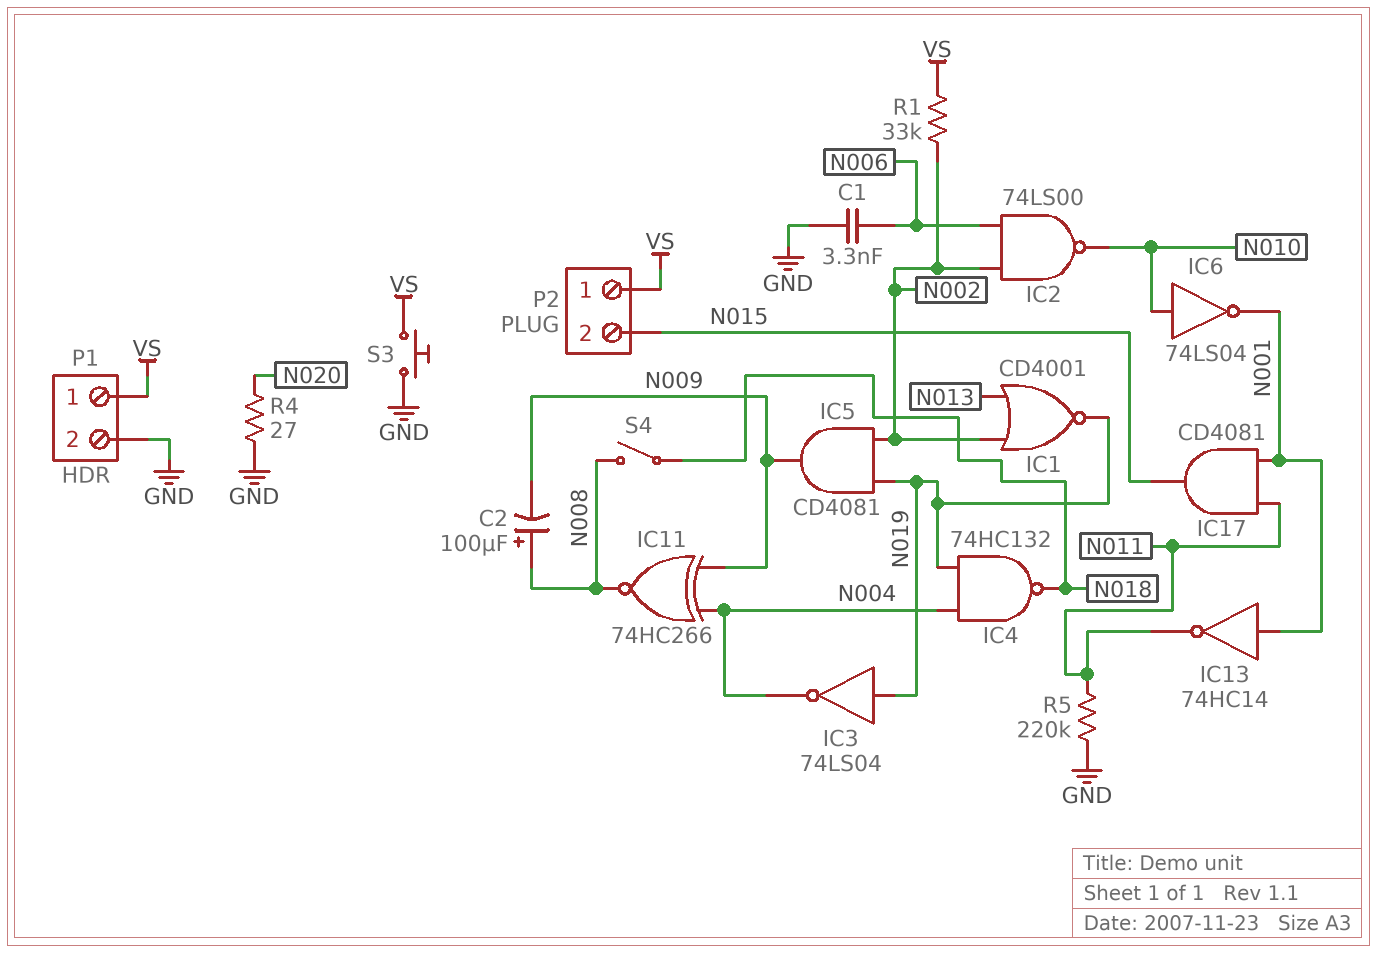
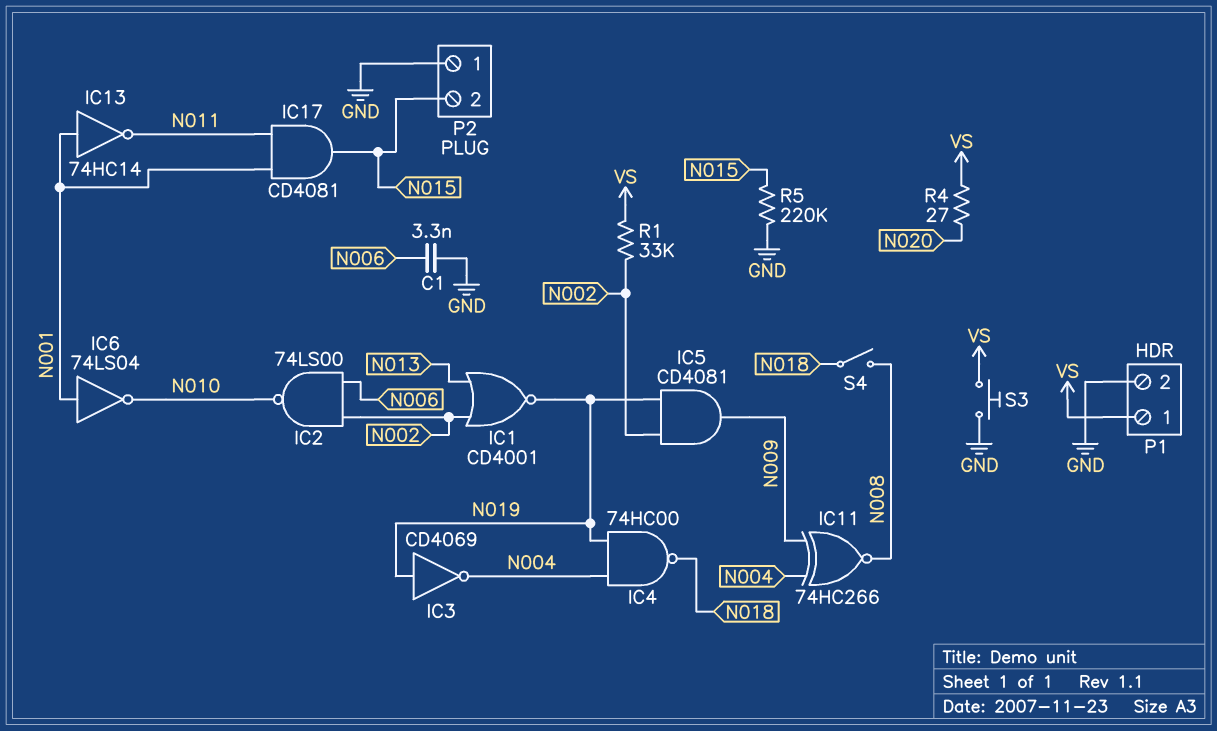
C2: 100uF (plus N008, minus N009) -> none
IC3: NOT 74LS04 (in N019, out N004) -> NOT CD4069 (in N019, out N004)
IC4: NAND 74HC132 (in N004, in N019, out N018) -> NAND 74HC00 (in N004, in N019, out N018)
IC6: NOT 74LS04 (in N010, out N001) -> NOT 74LS04 (in N001, out N010)
P2 pin 1: VS -> GND
R4: 27 (GND, N020) -> 27 (N020, VS)
R5: 220k (GND, N011) -> 220k (GND, N015)

